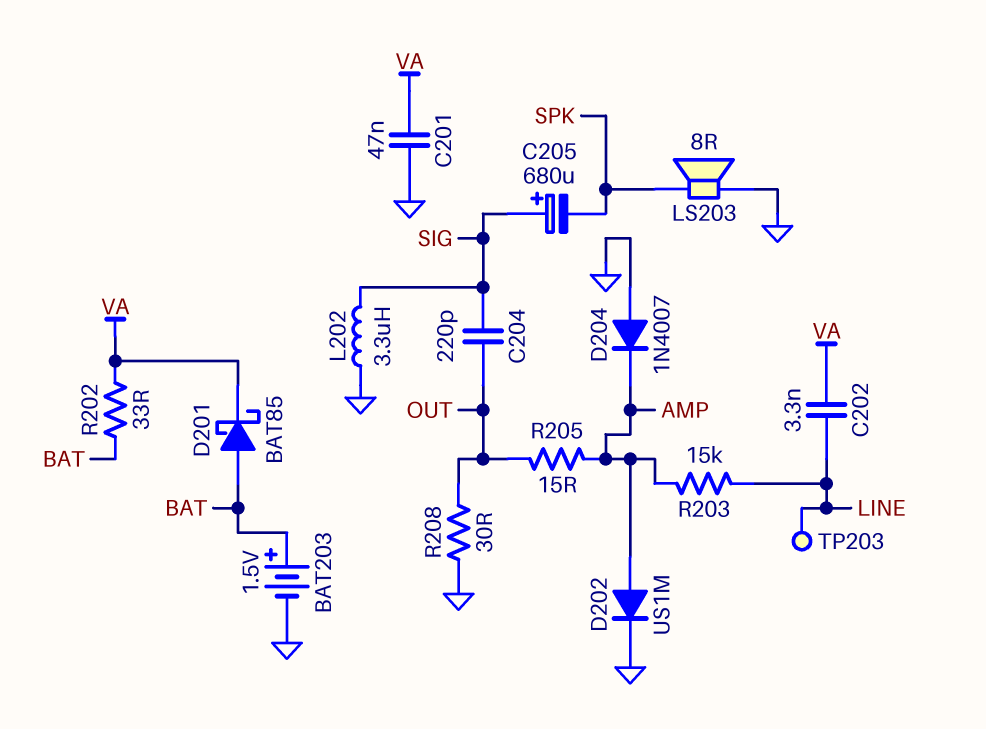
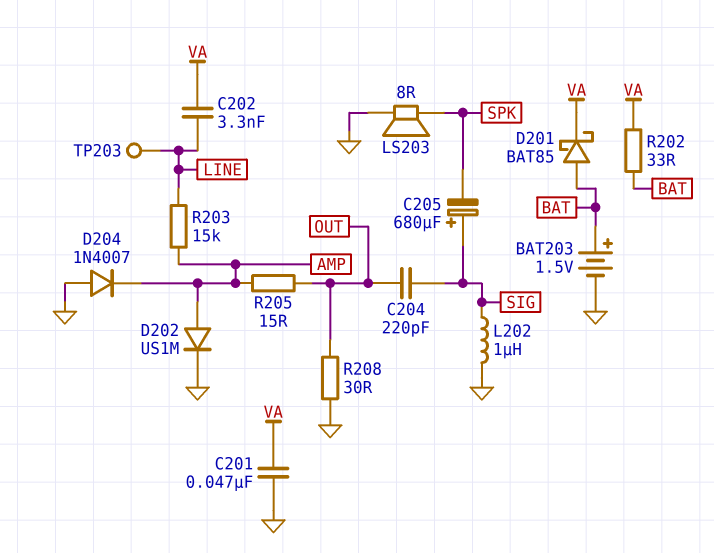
L202: 3.3uH (GND, SIG) -> 1uH (GND, SIG)

